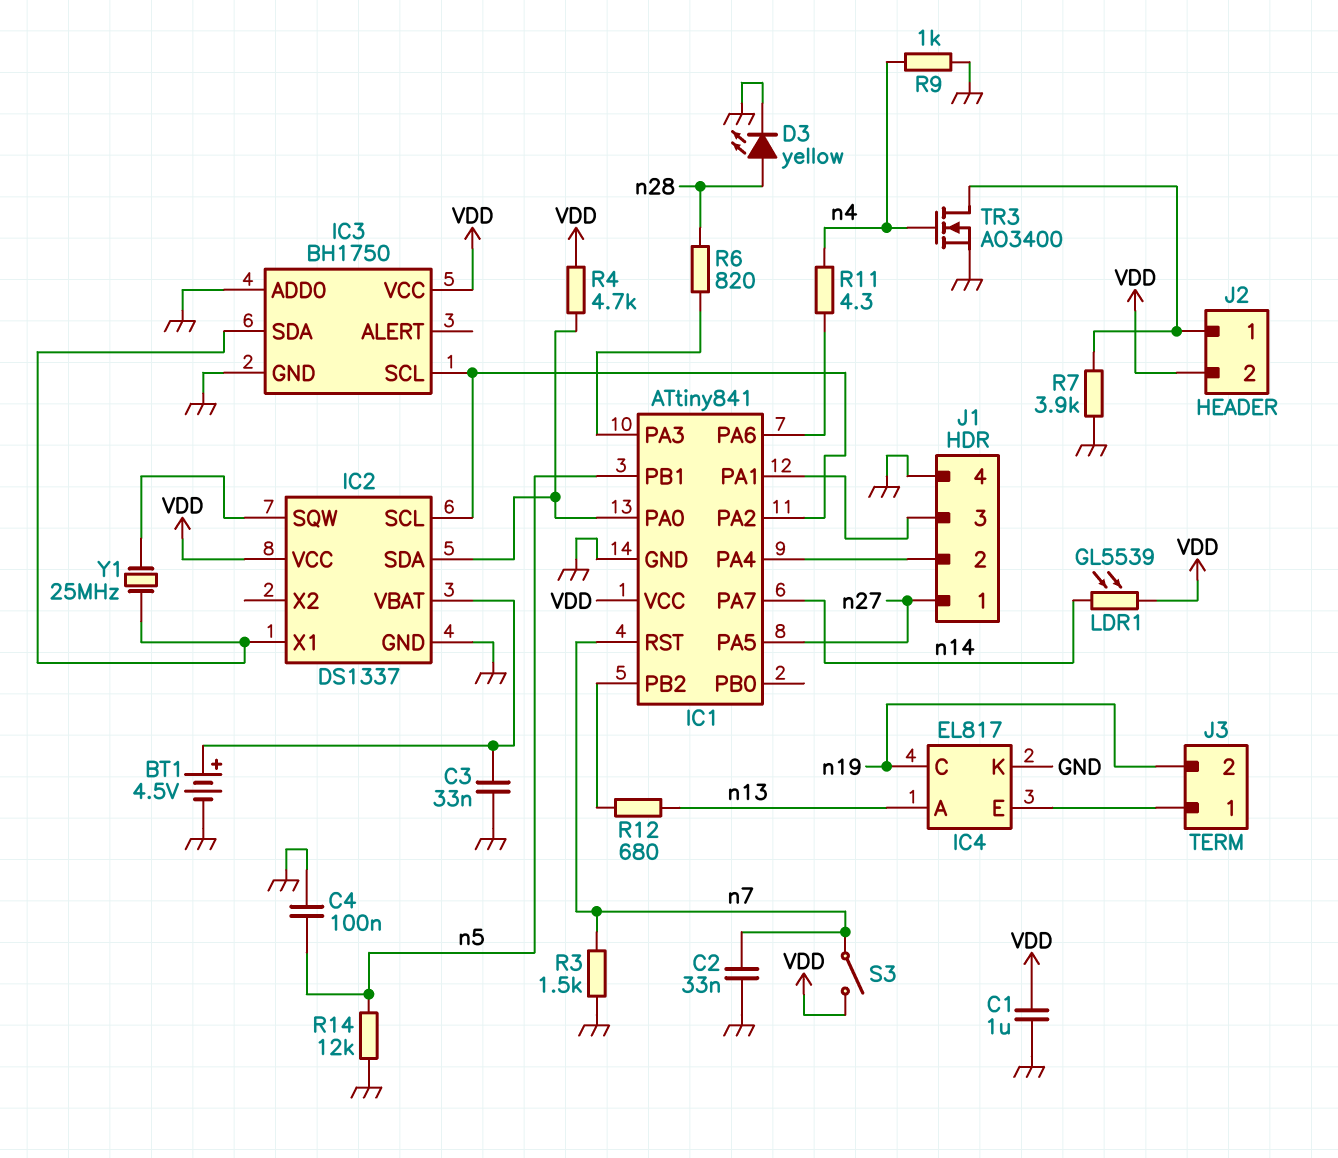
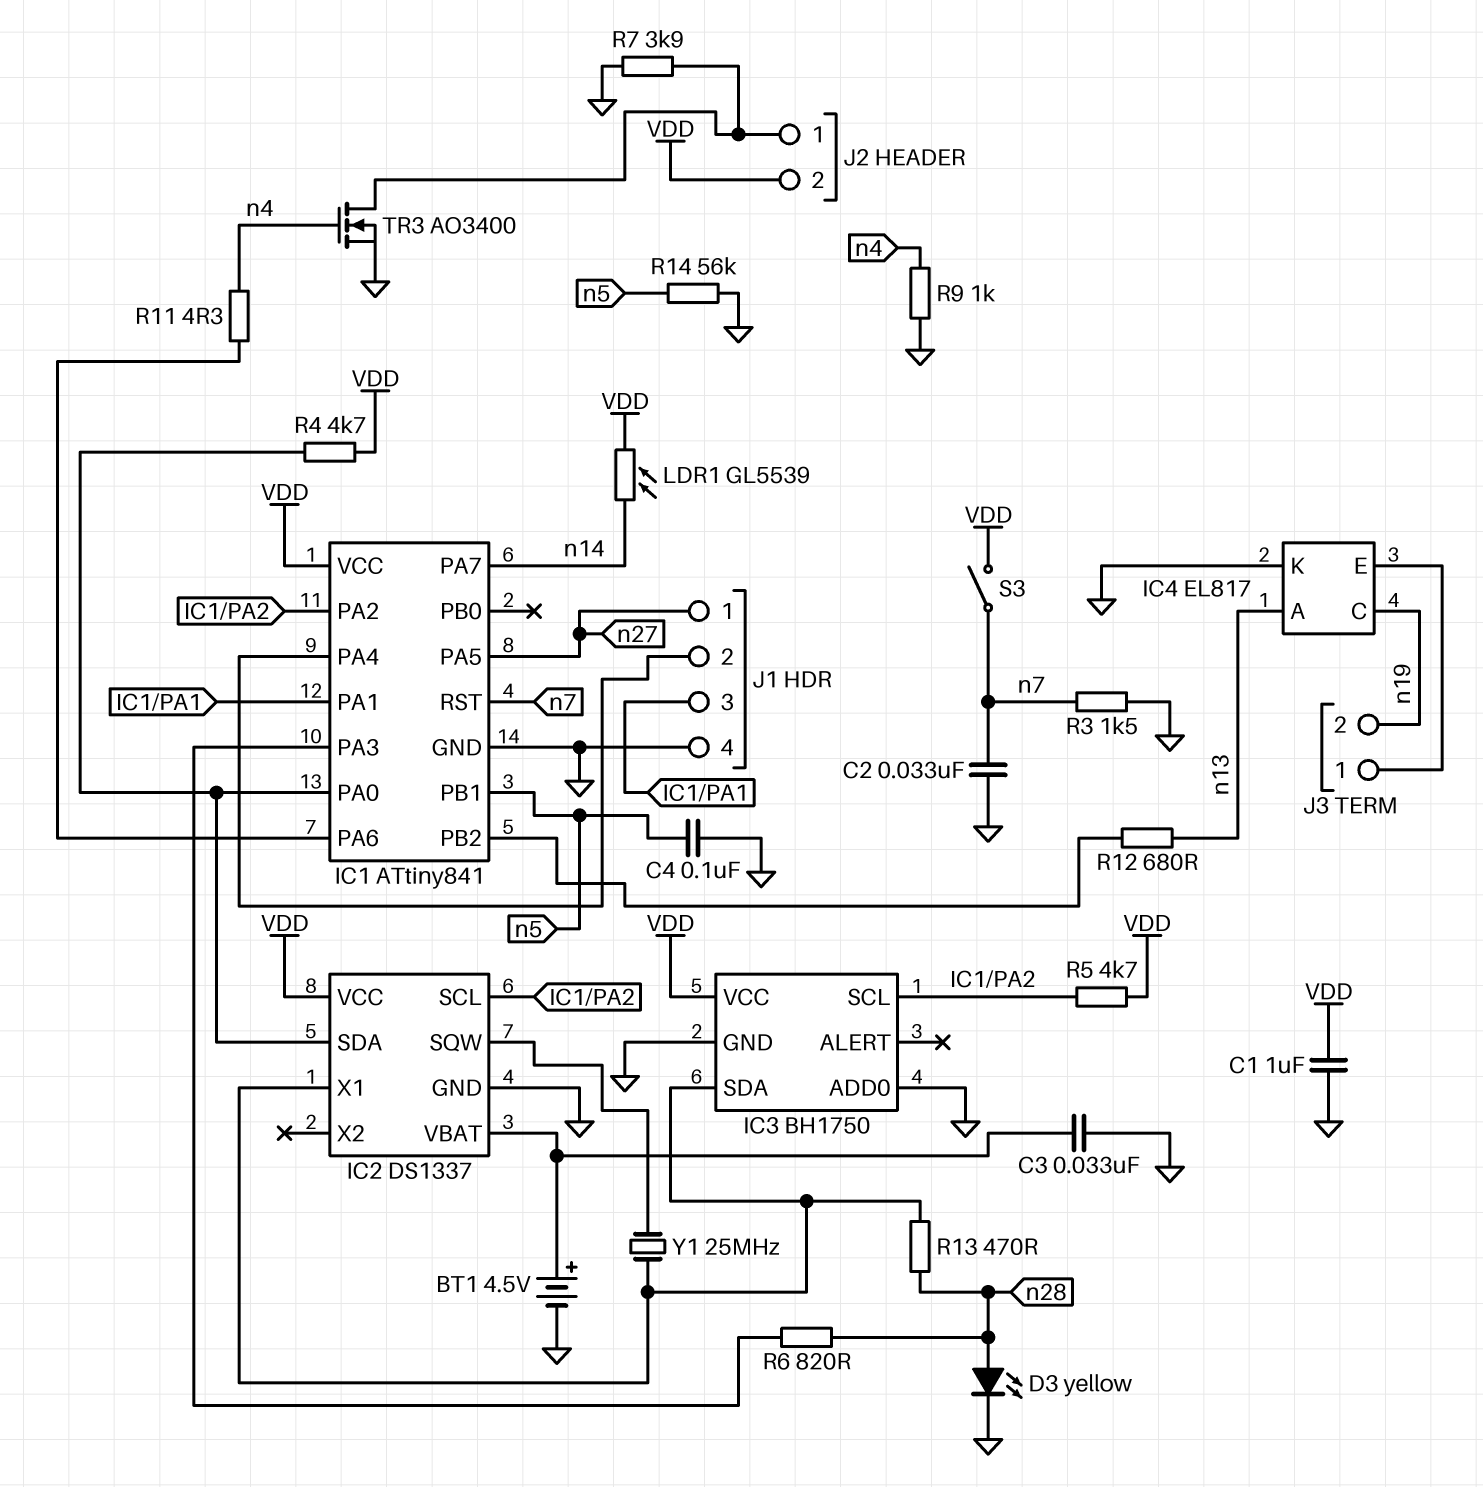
R5: none -> 4.7k (IC1/PA2, VDD)
R13: none -> 470 (IC2/X1, n28)
R14: 12k (GND, n5) -> 56k (GND, n5)

